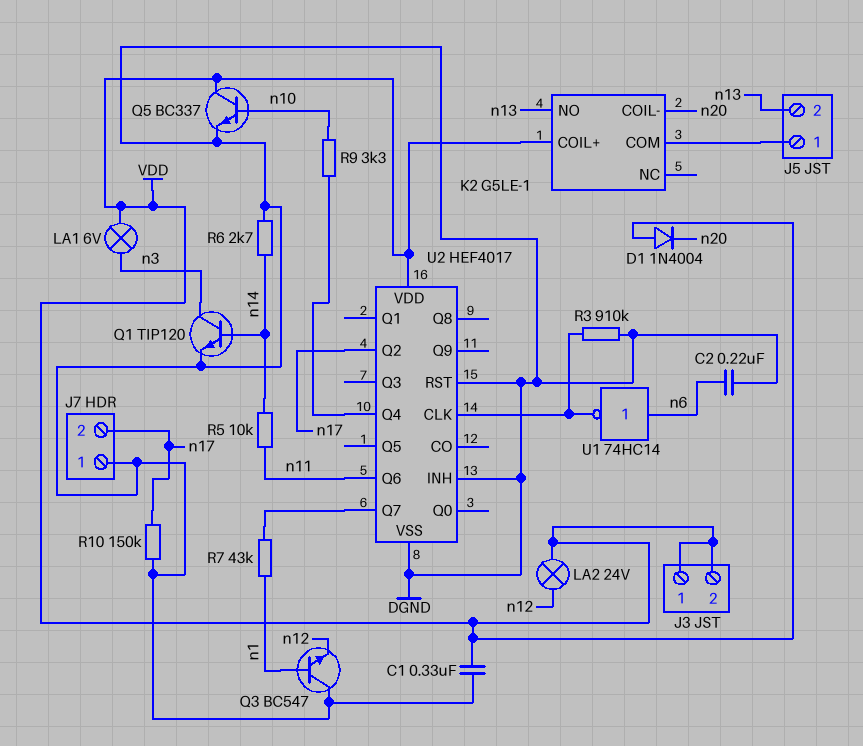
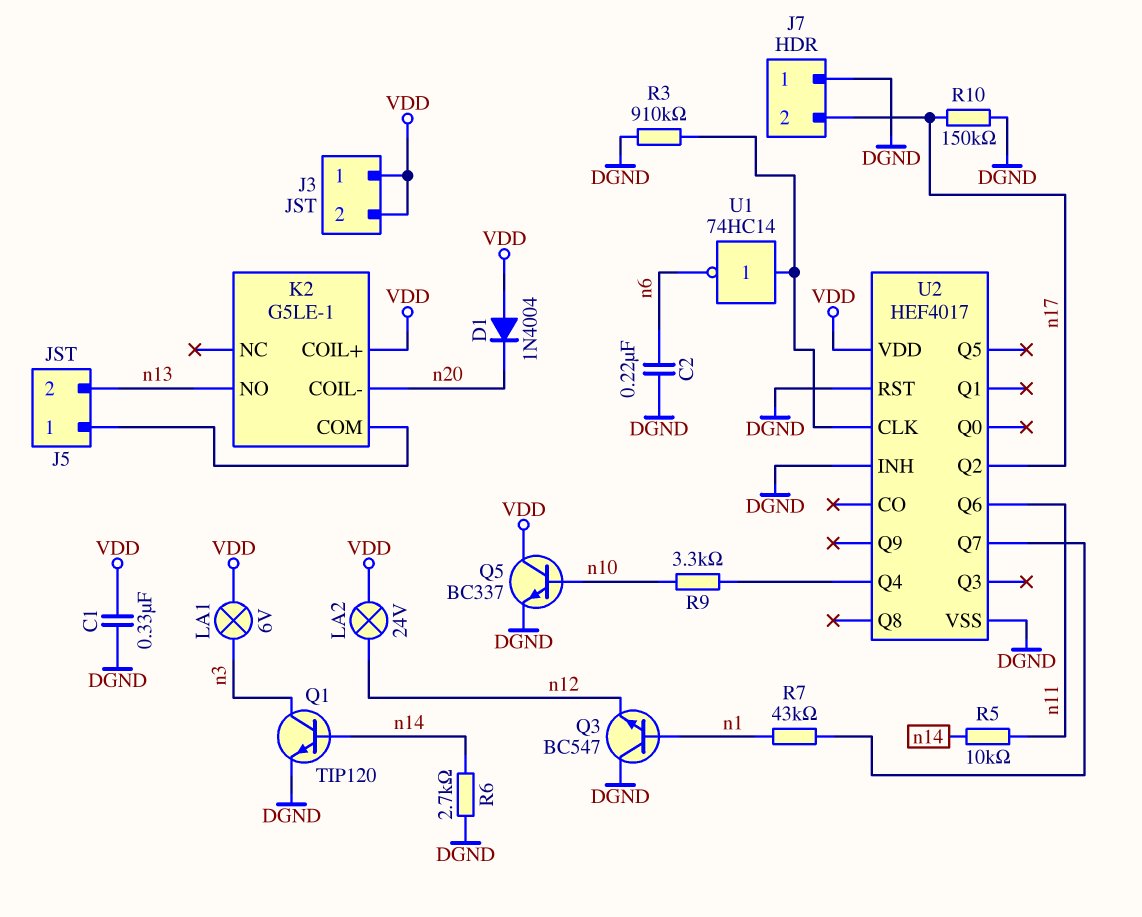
U1: NOT 74HC14 (in n6, out U2/CLK) -> NOT 74HC14 (in U2/CLK, out n6)

